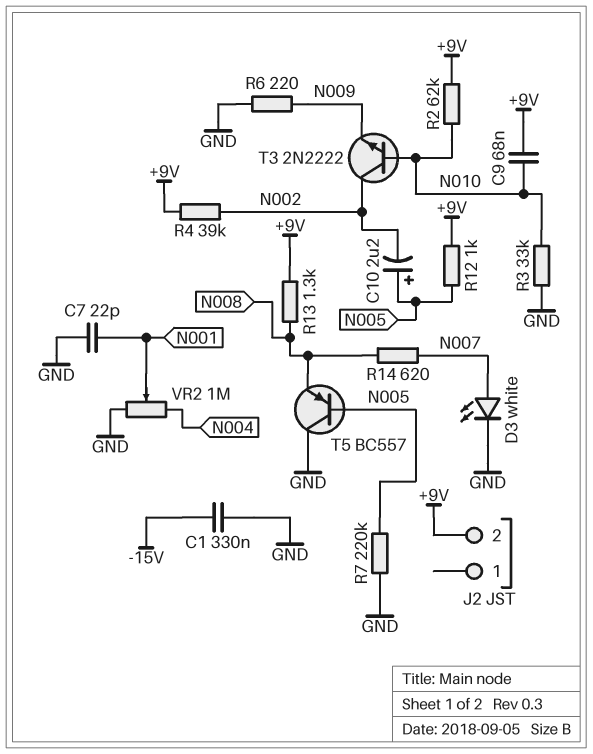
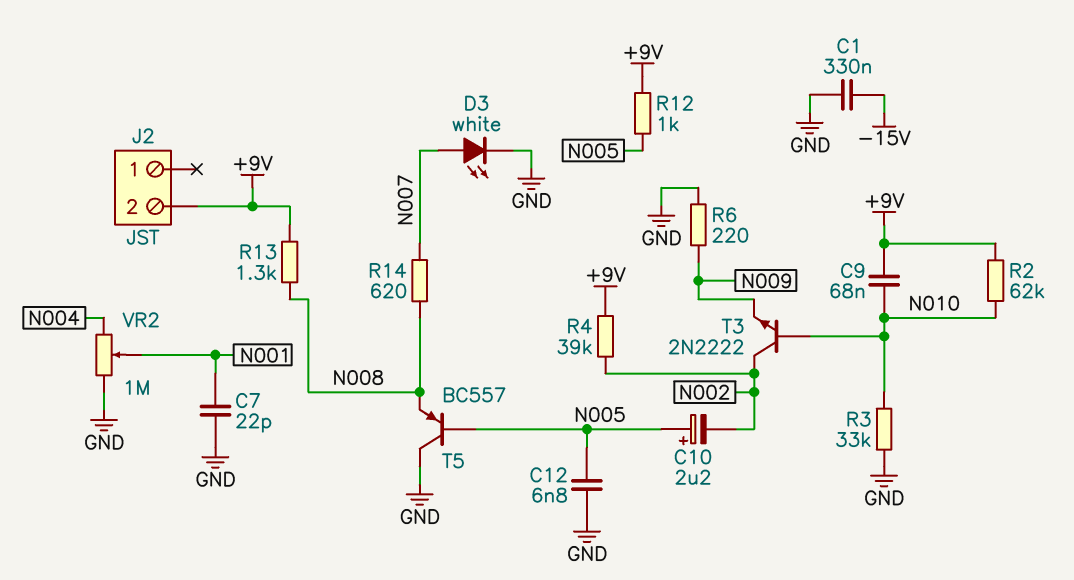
C12: none -> 6.8nF (GND, N005)
R7: 220k (GND, N005) -> none

